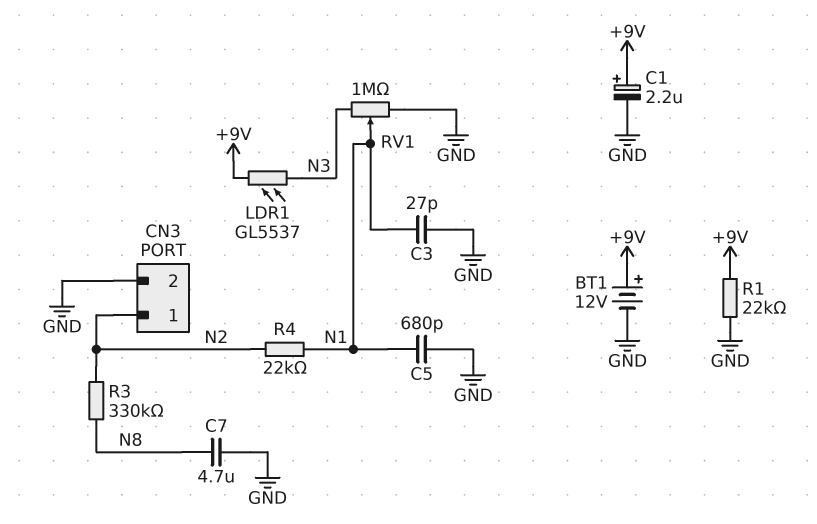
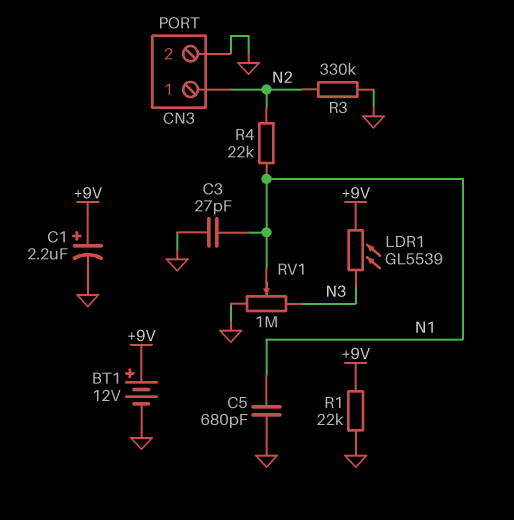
C7: 4.7uF (GND, N8) -> none
LDR1: GL5537 (+9V, N3) -> GL5539 (+9V, N3)
R3: 330k (N2, N8) -> 330k (GND, N2)

